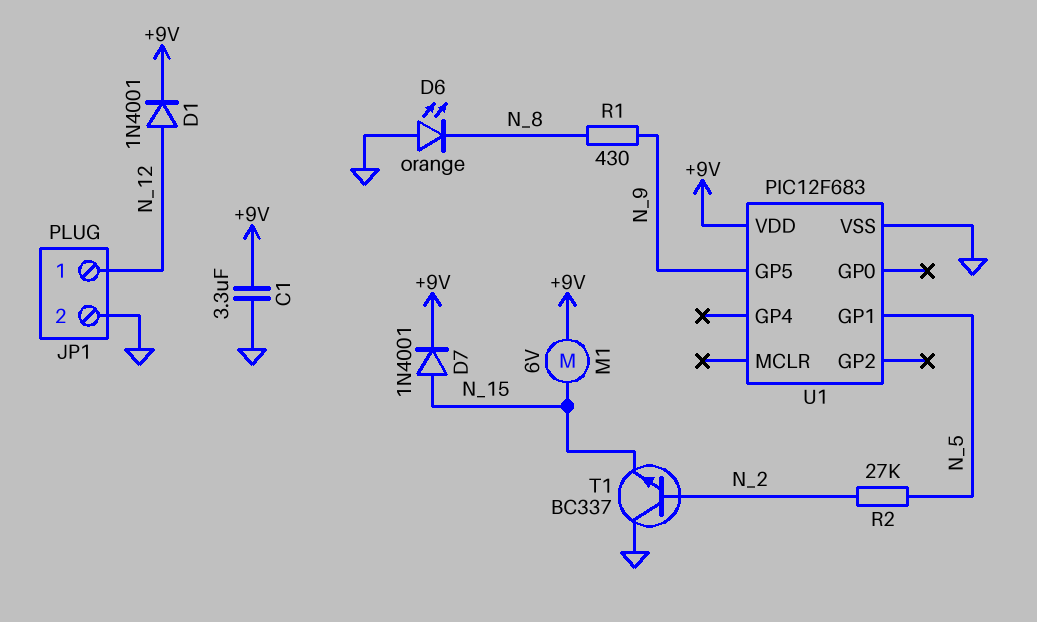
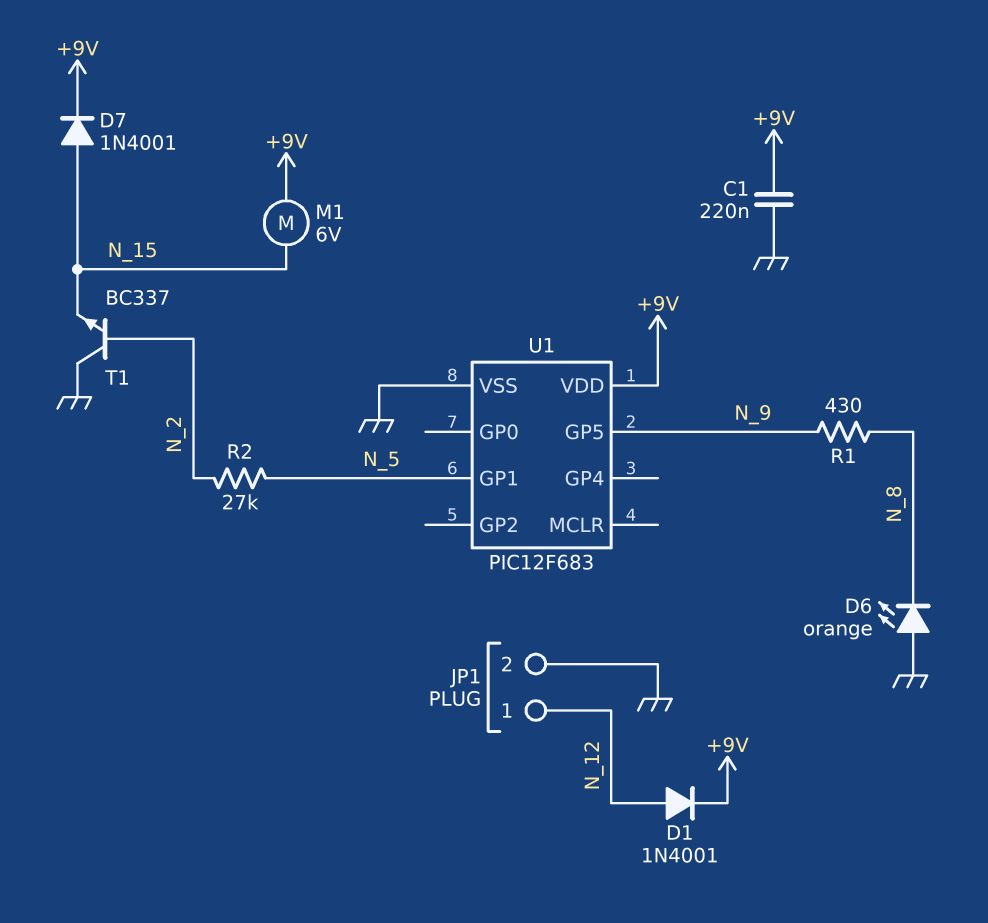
C1: 3.3uF (+9V, GND) -> 220nF (+9V, GND)

